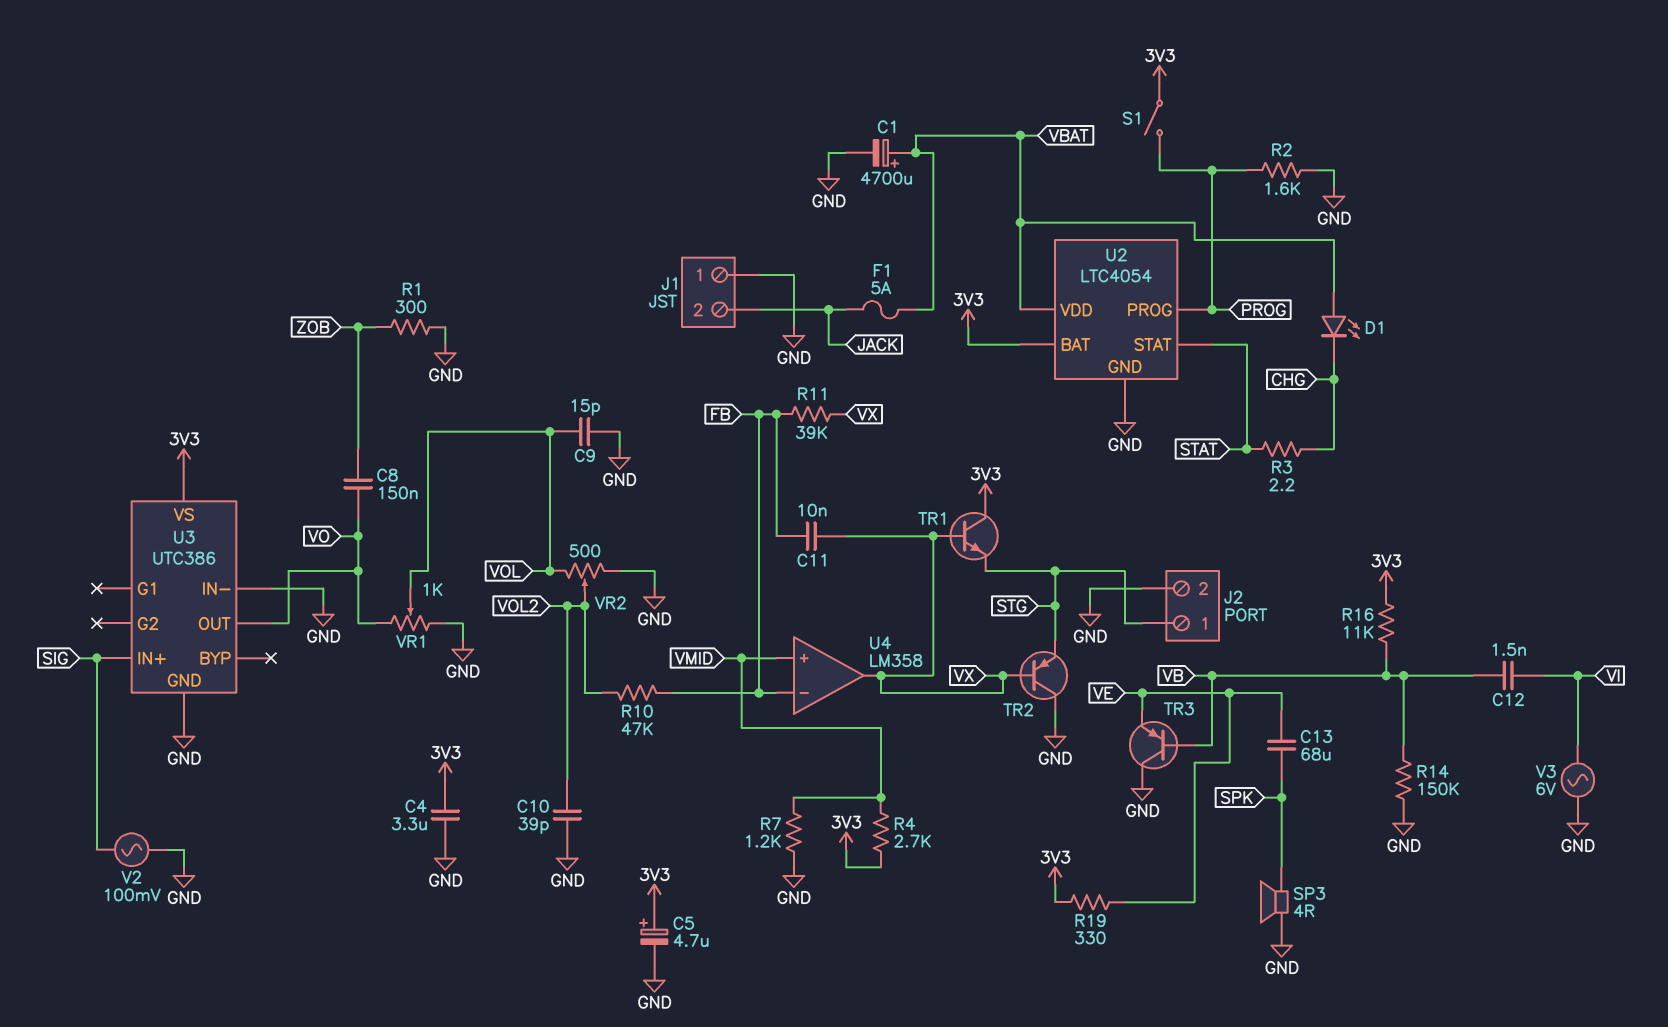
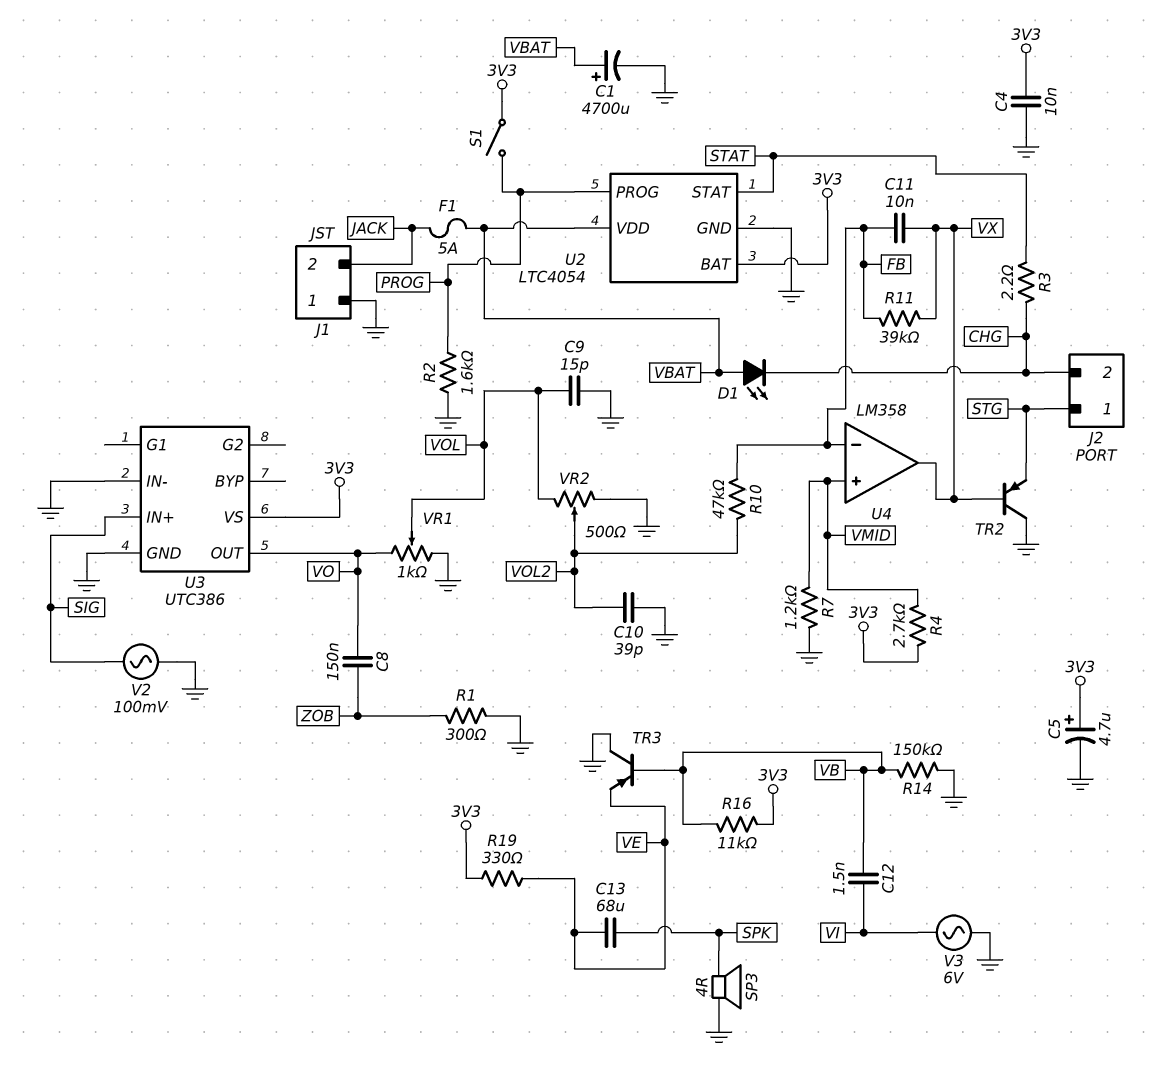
C4: 3.3uF (3V3, GND) -> 10nF (3V3, GND)
J2 pin 2: GND -> CHG
TR1: NPN (B VX, C 3V3, E STG) -> none

